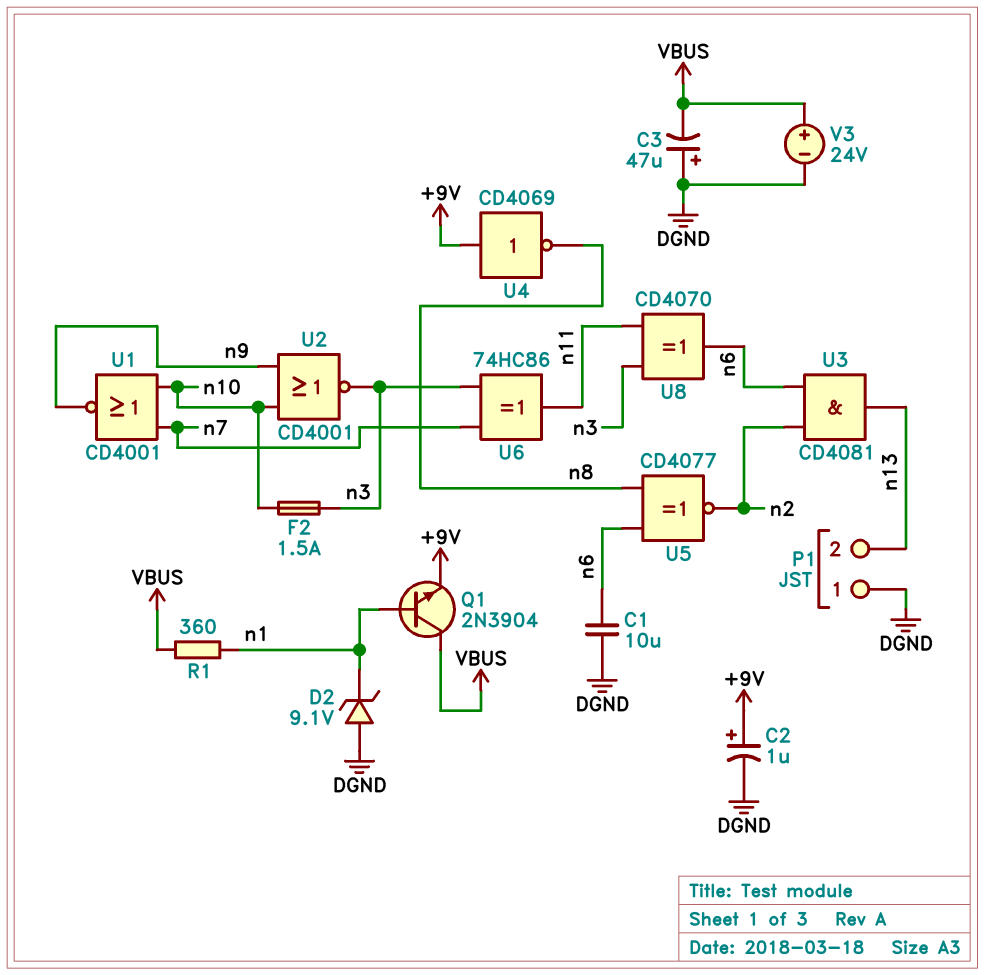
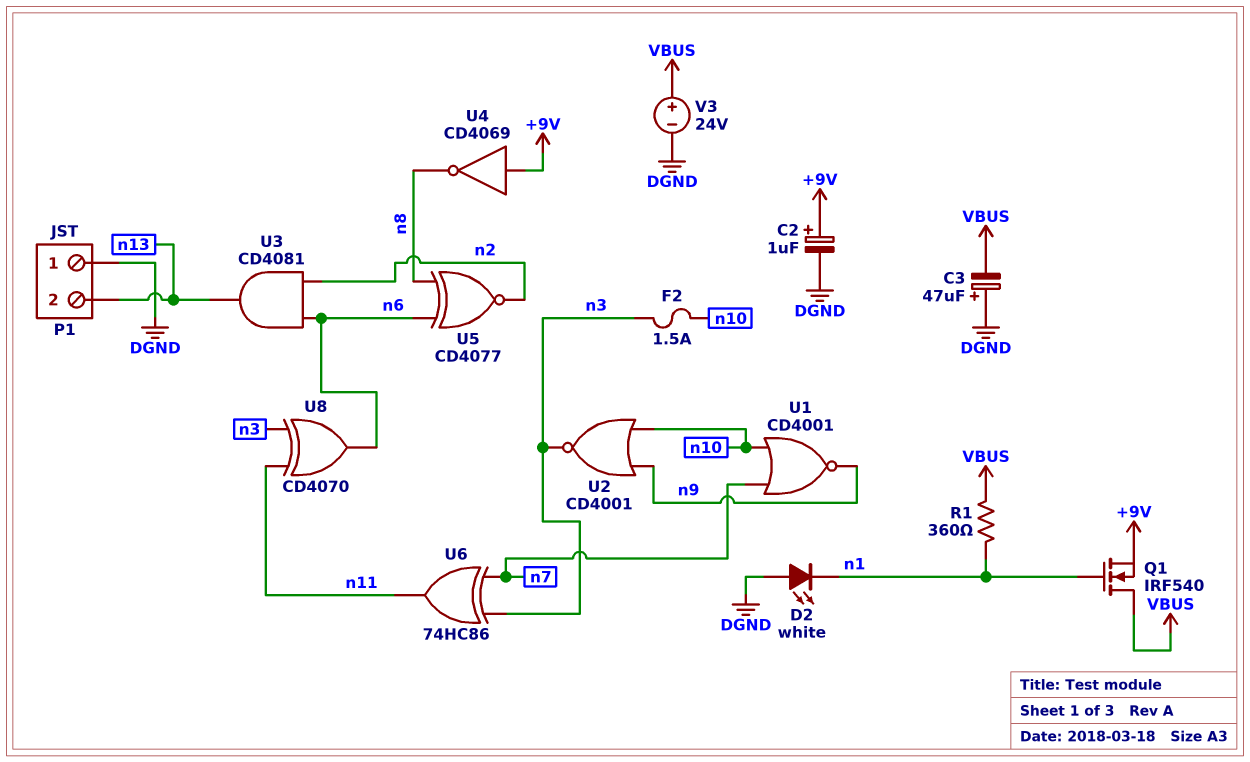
C1: 10uF (DGND, n6) -> none
D2: zener 9.1V (A DGND, K n1) -> LED white (A DGND, K n1)
Q1: NPN 2N3904 (B n1, C VBUS, E +9V) -> NMOS IRF540 (G n1, D VBUS, S +9V)

